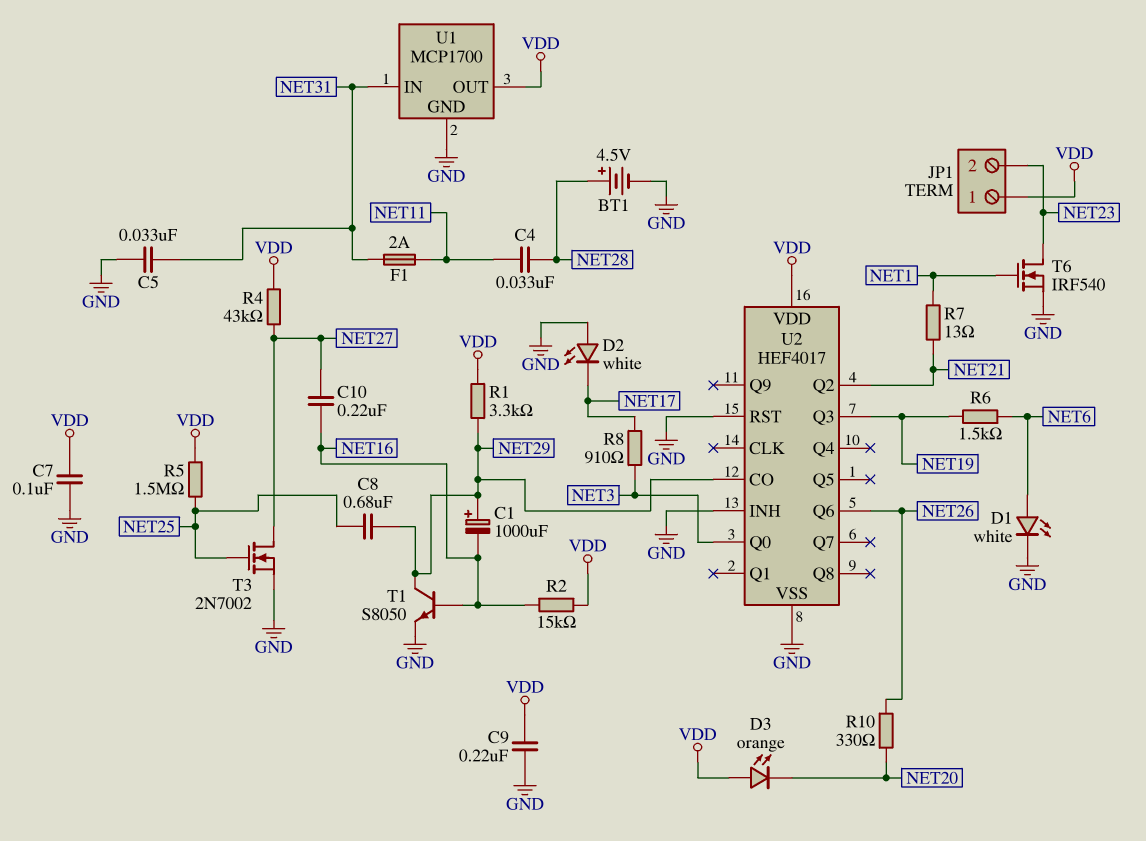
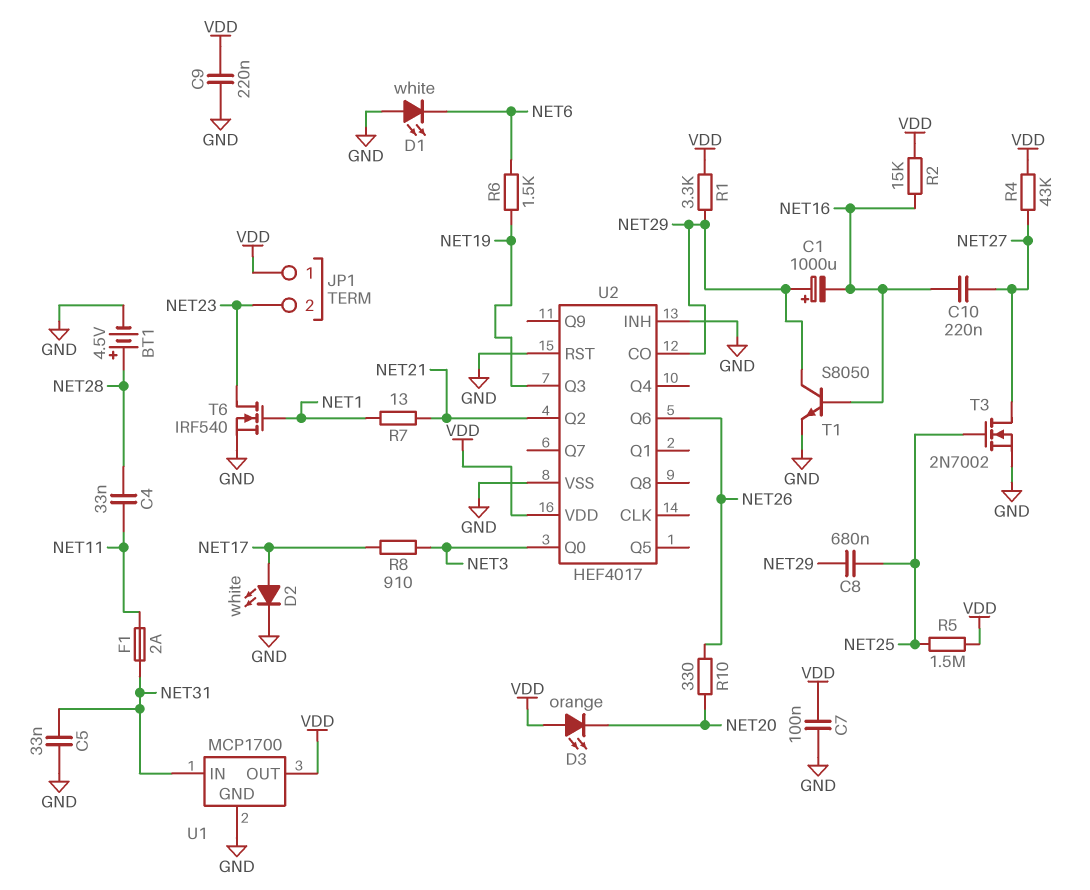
D1: LED white (A NET6, K GND) -> LED white (A GND, K NET6)
D2: LED white (A GND, K NET17) -> LED white (A NET17, K GND)

